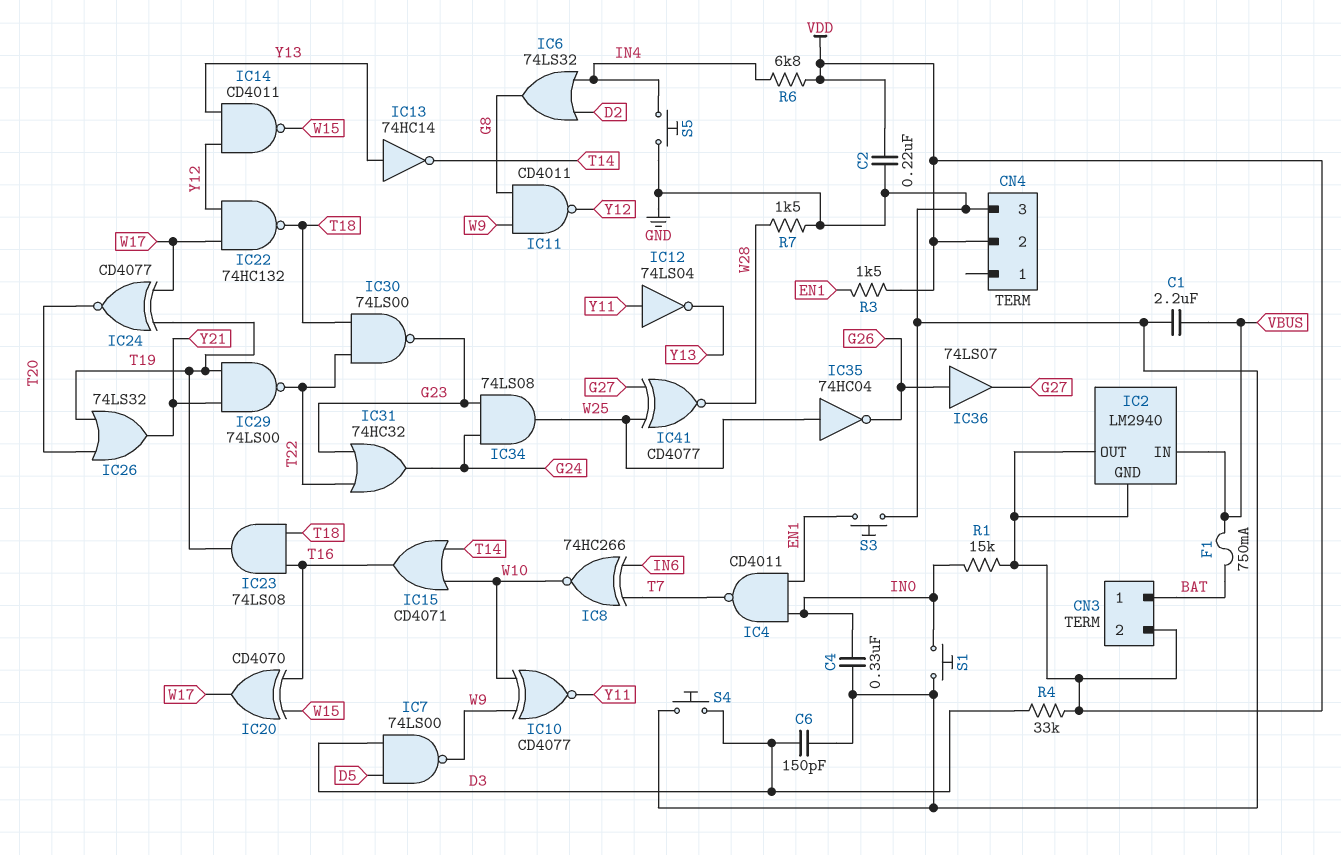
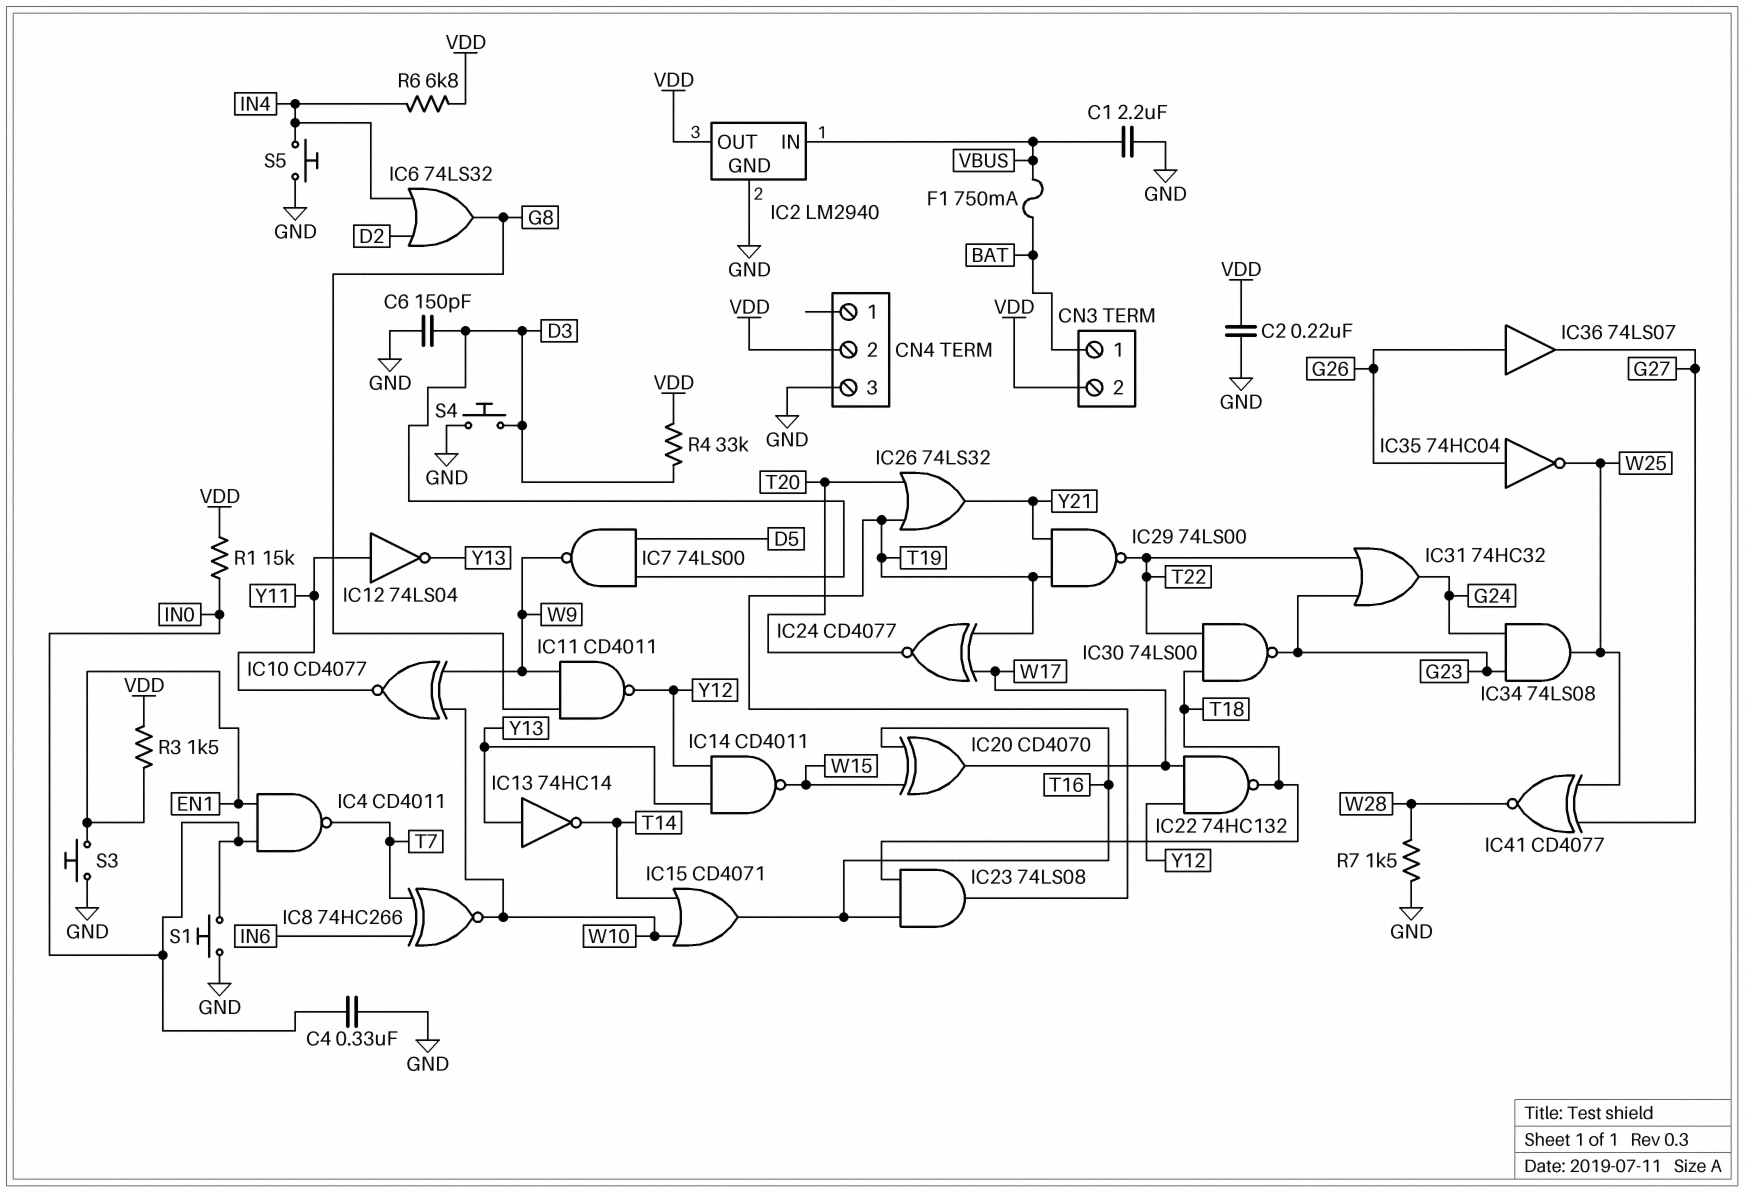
IC2 pin GND: VDD -> GND
IC35: NOT 74HC04 (in W25, out G26) -> NOT 74HC04 (in G26, out W25)

